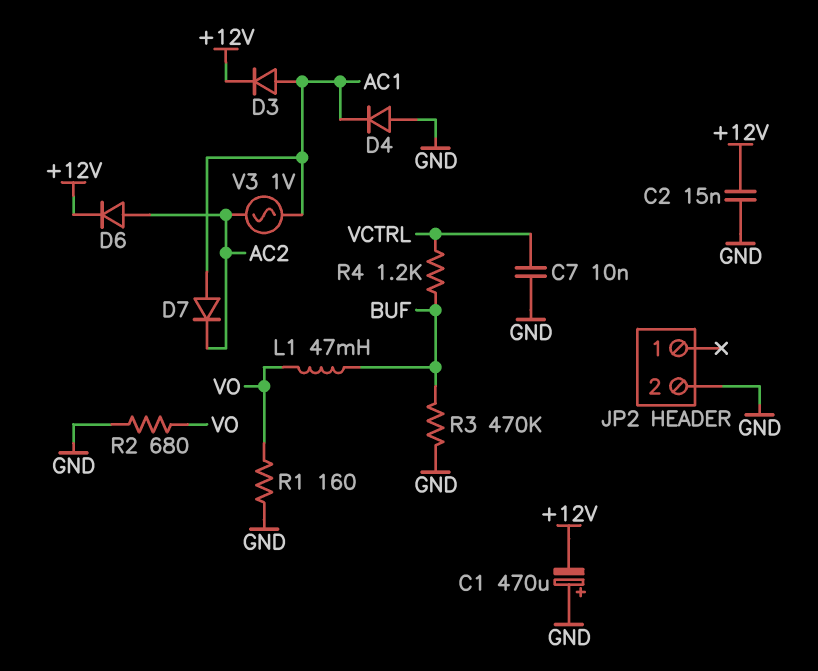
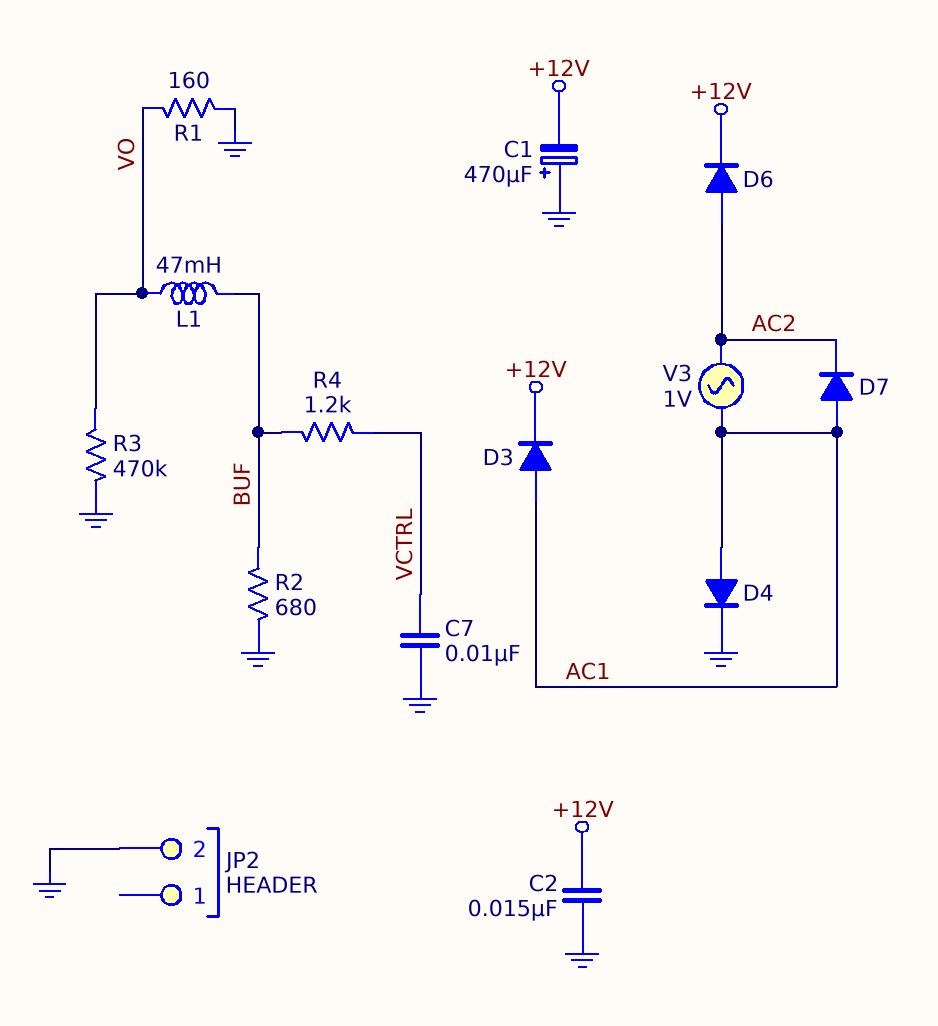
D4: diode (A GND, K AC1) -> diode (A AC1, K GND)
R2: 680 (GND, VO) -> 680 (BUF, GND)
R3: 470k (BUF, GND) -> 470k (GND, VO)

